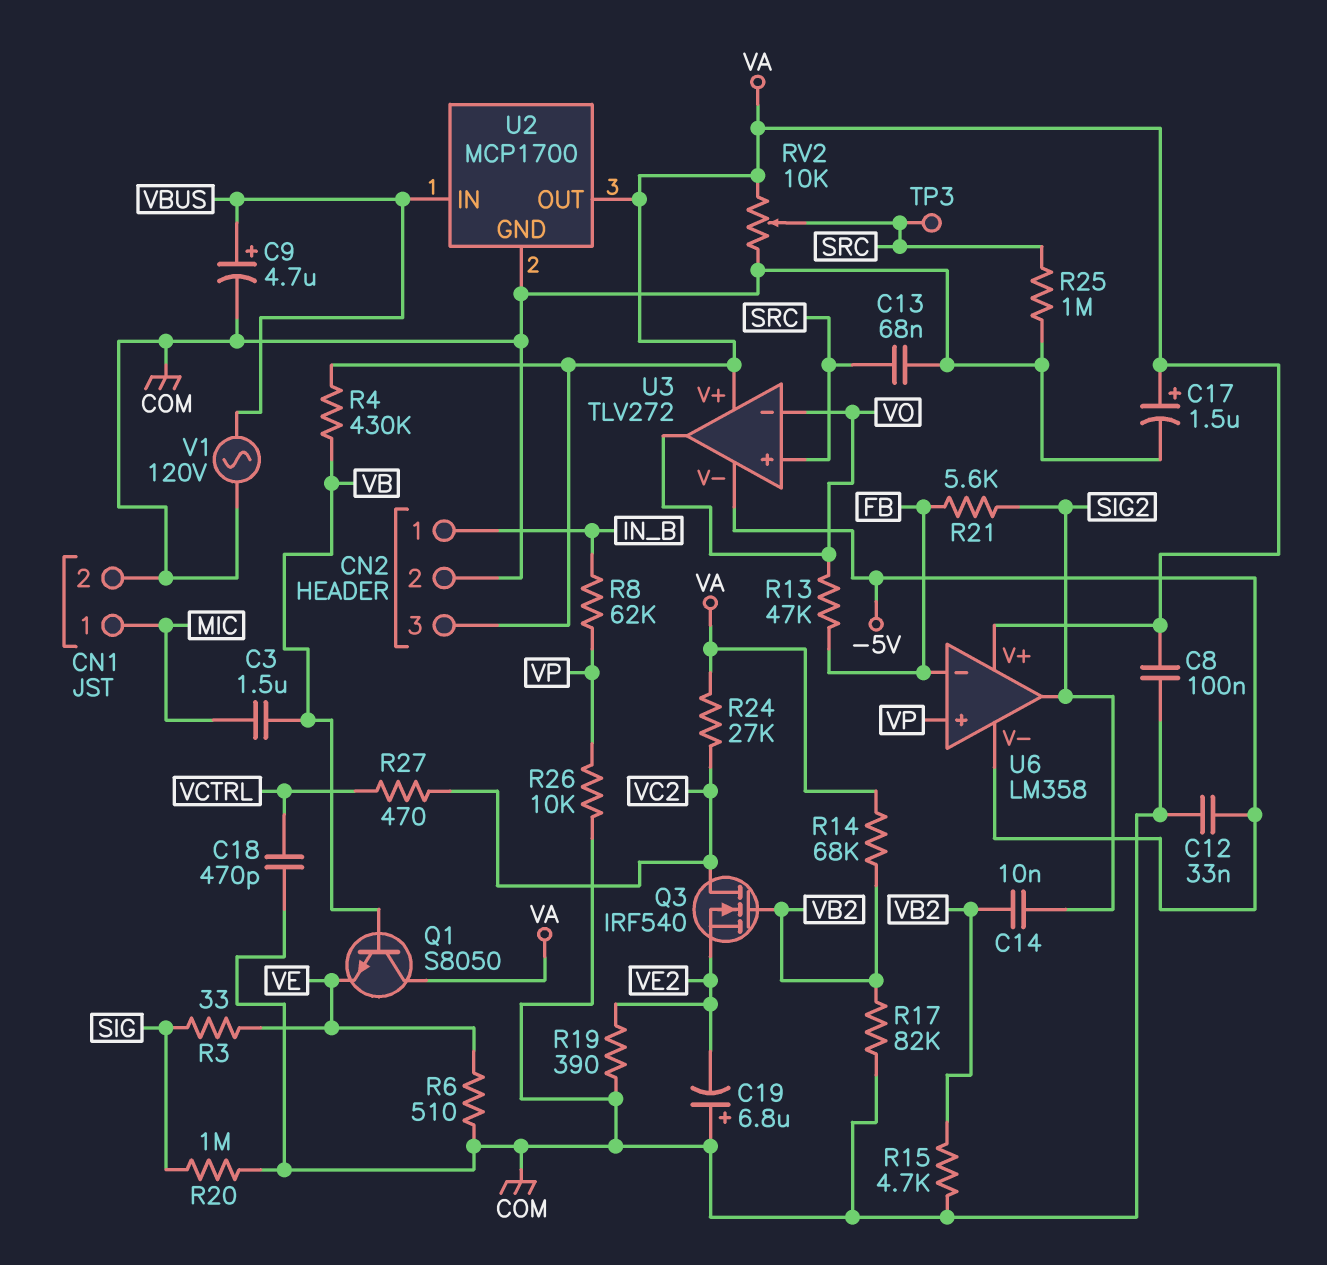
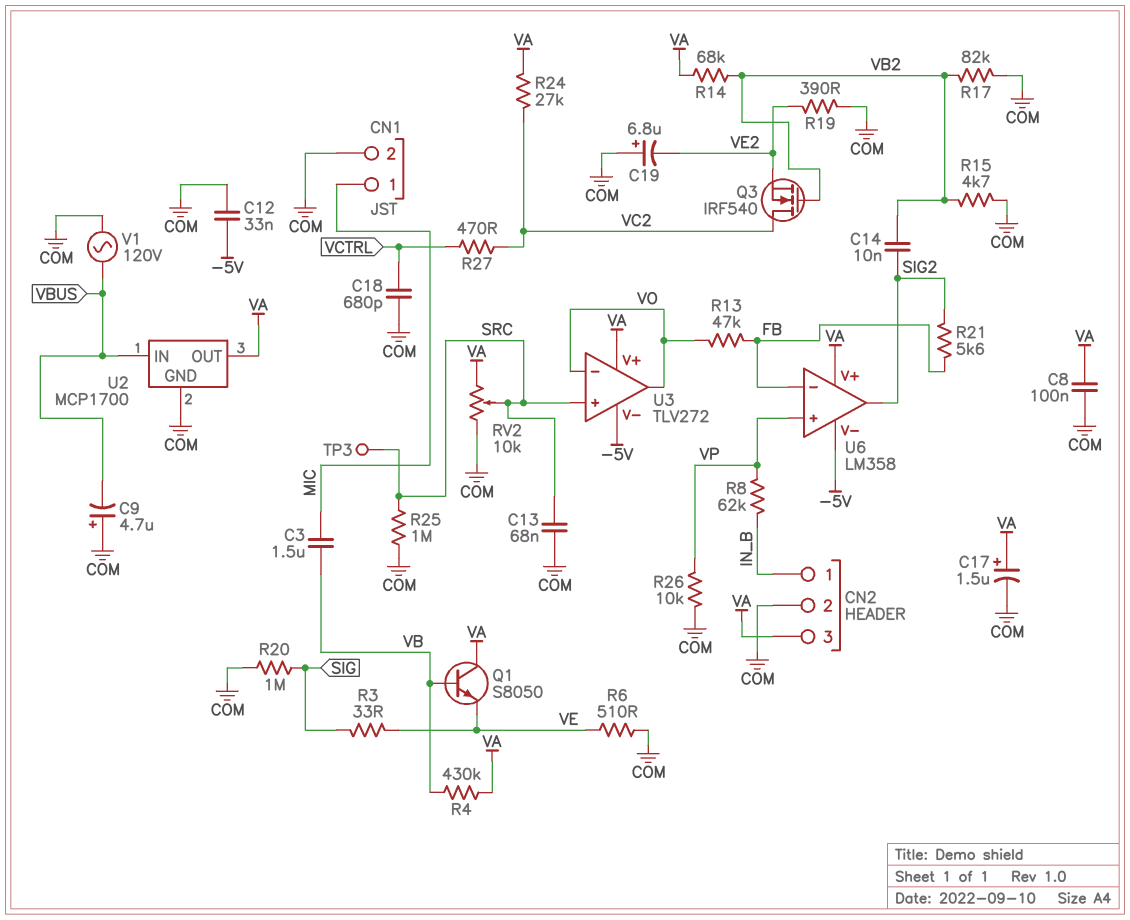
C9: 4.7uF (plus VBUS, minus COM) -> 4.7uF (plus COM, minus VBUS)
C18: 470pF (COM, VCTRL) -> 680pF (COM, VCTRL)

